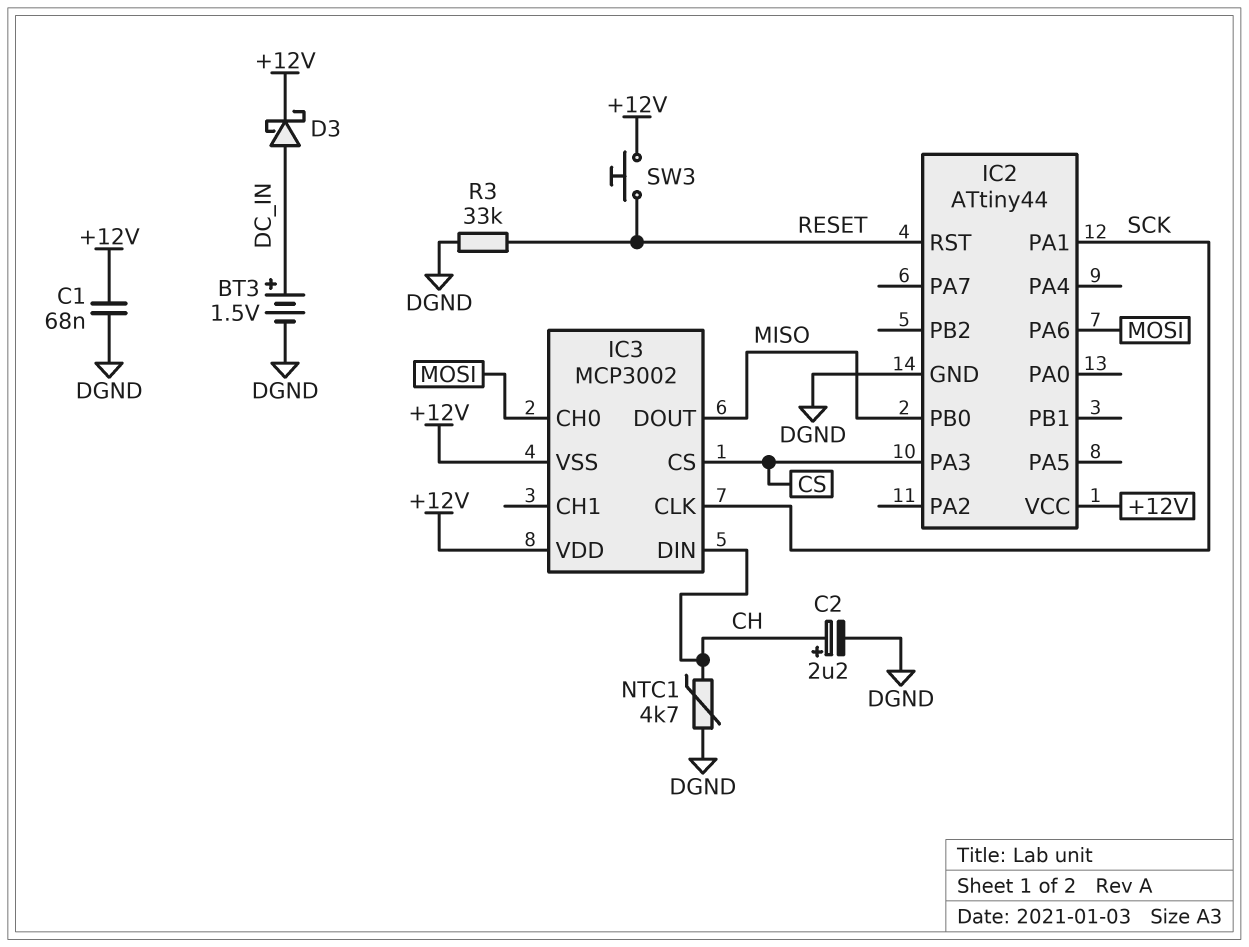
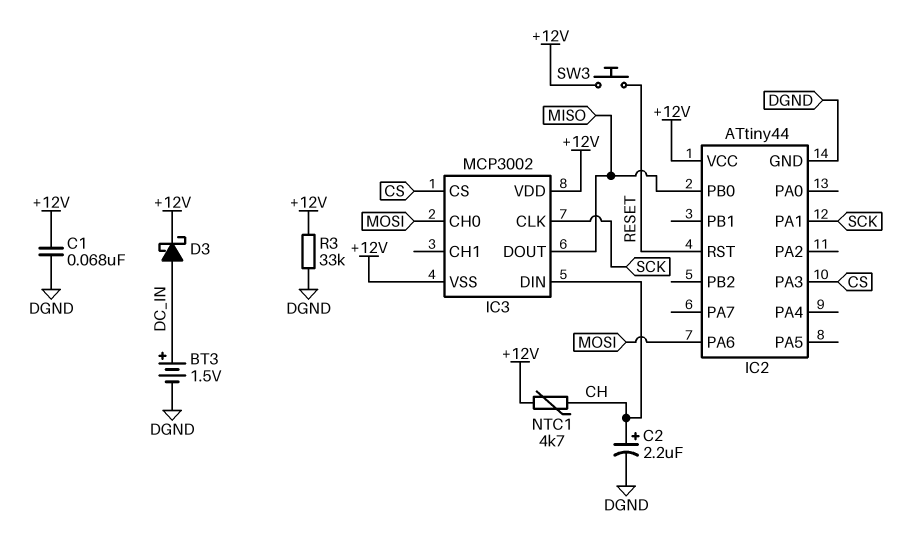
NTC1: 4.7k (CH, DGND) -> 4.7k (+12V, CH)
R3: 33k (DGND, RESET) -> 33k (+12V, DGND)

